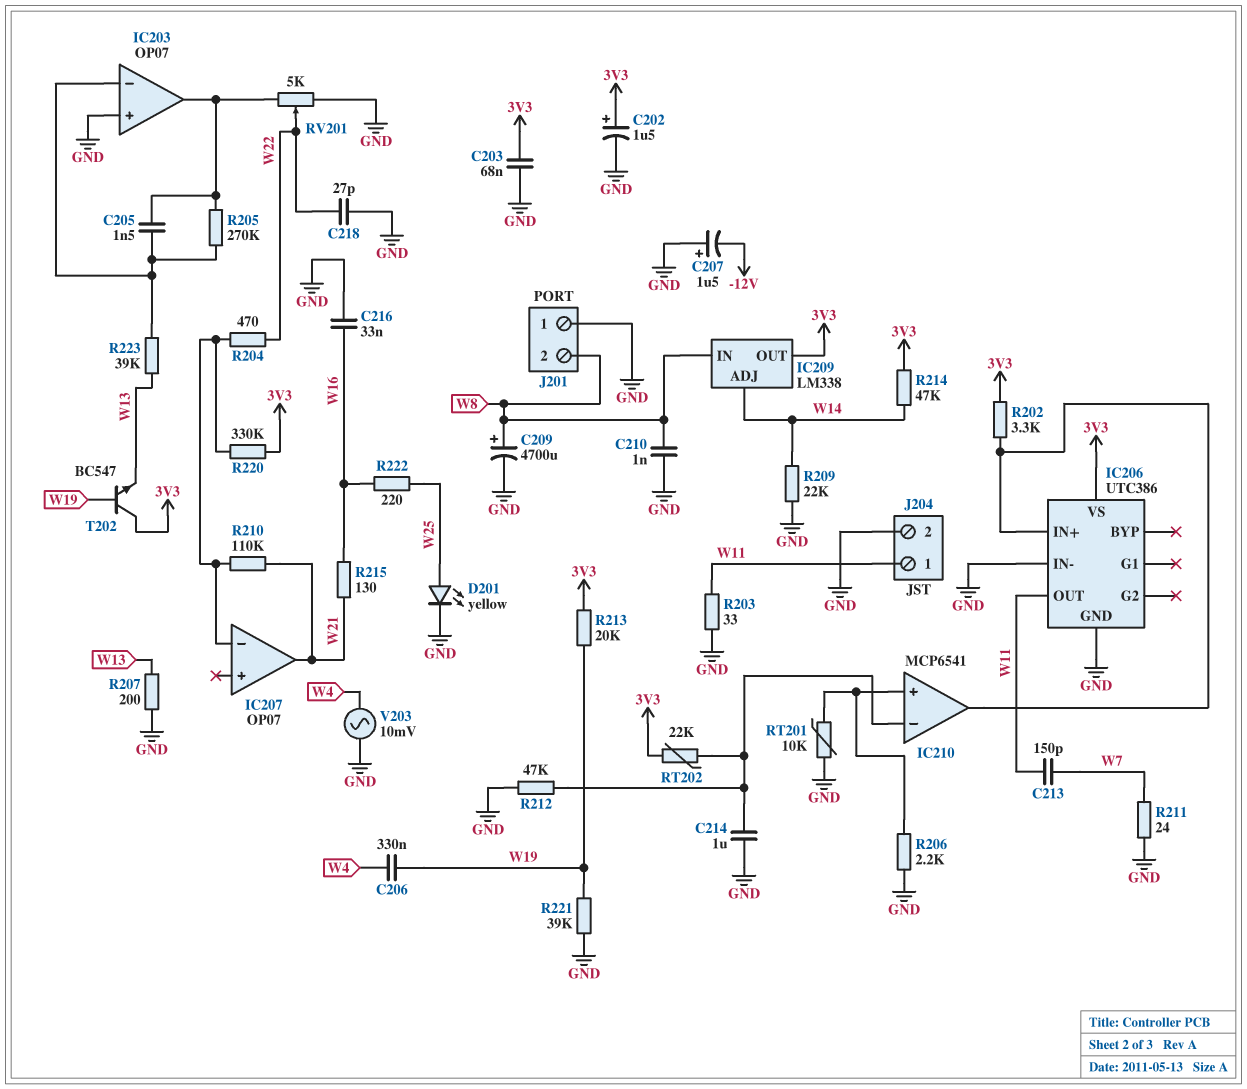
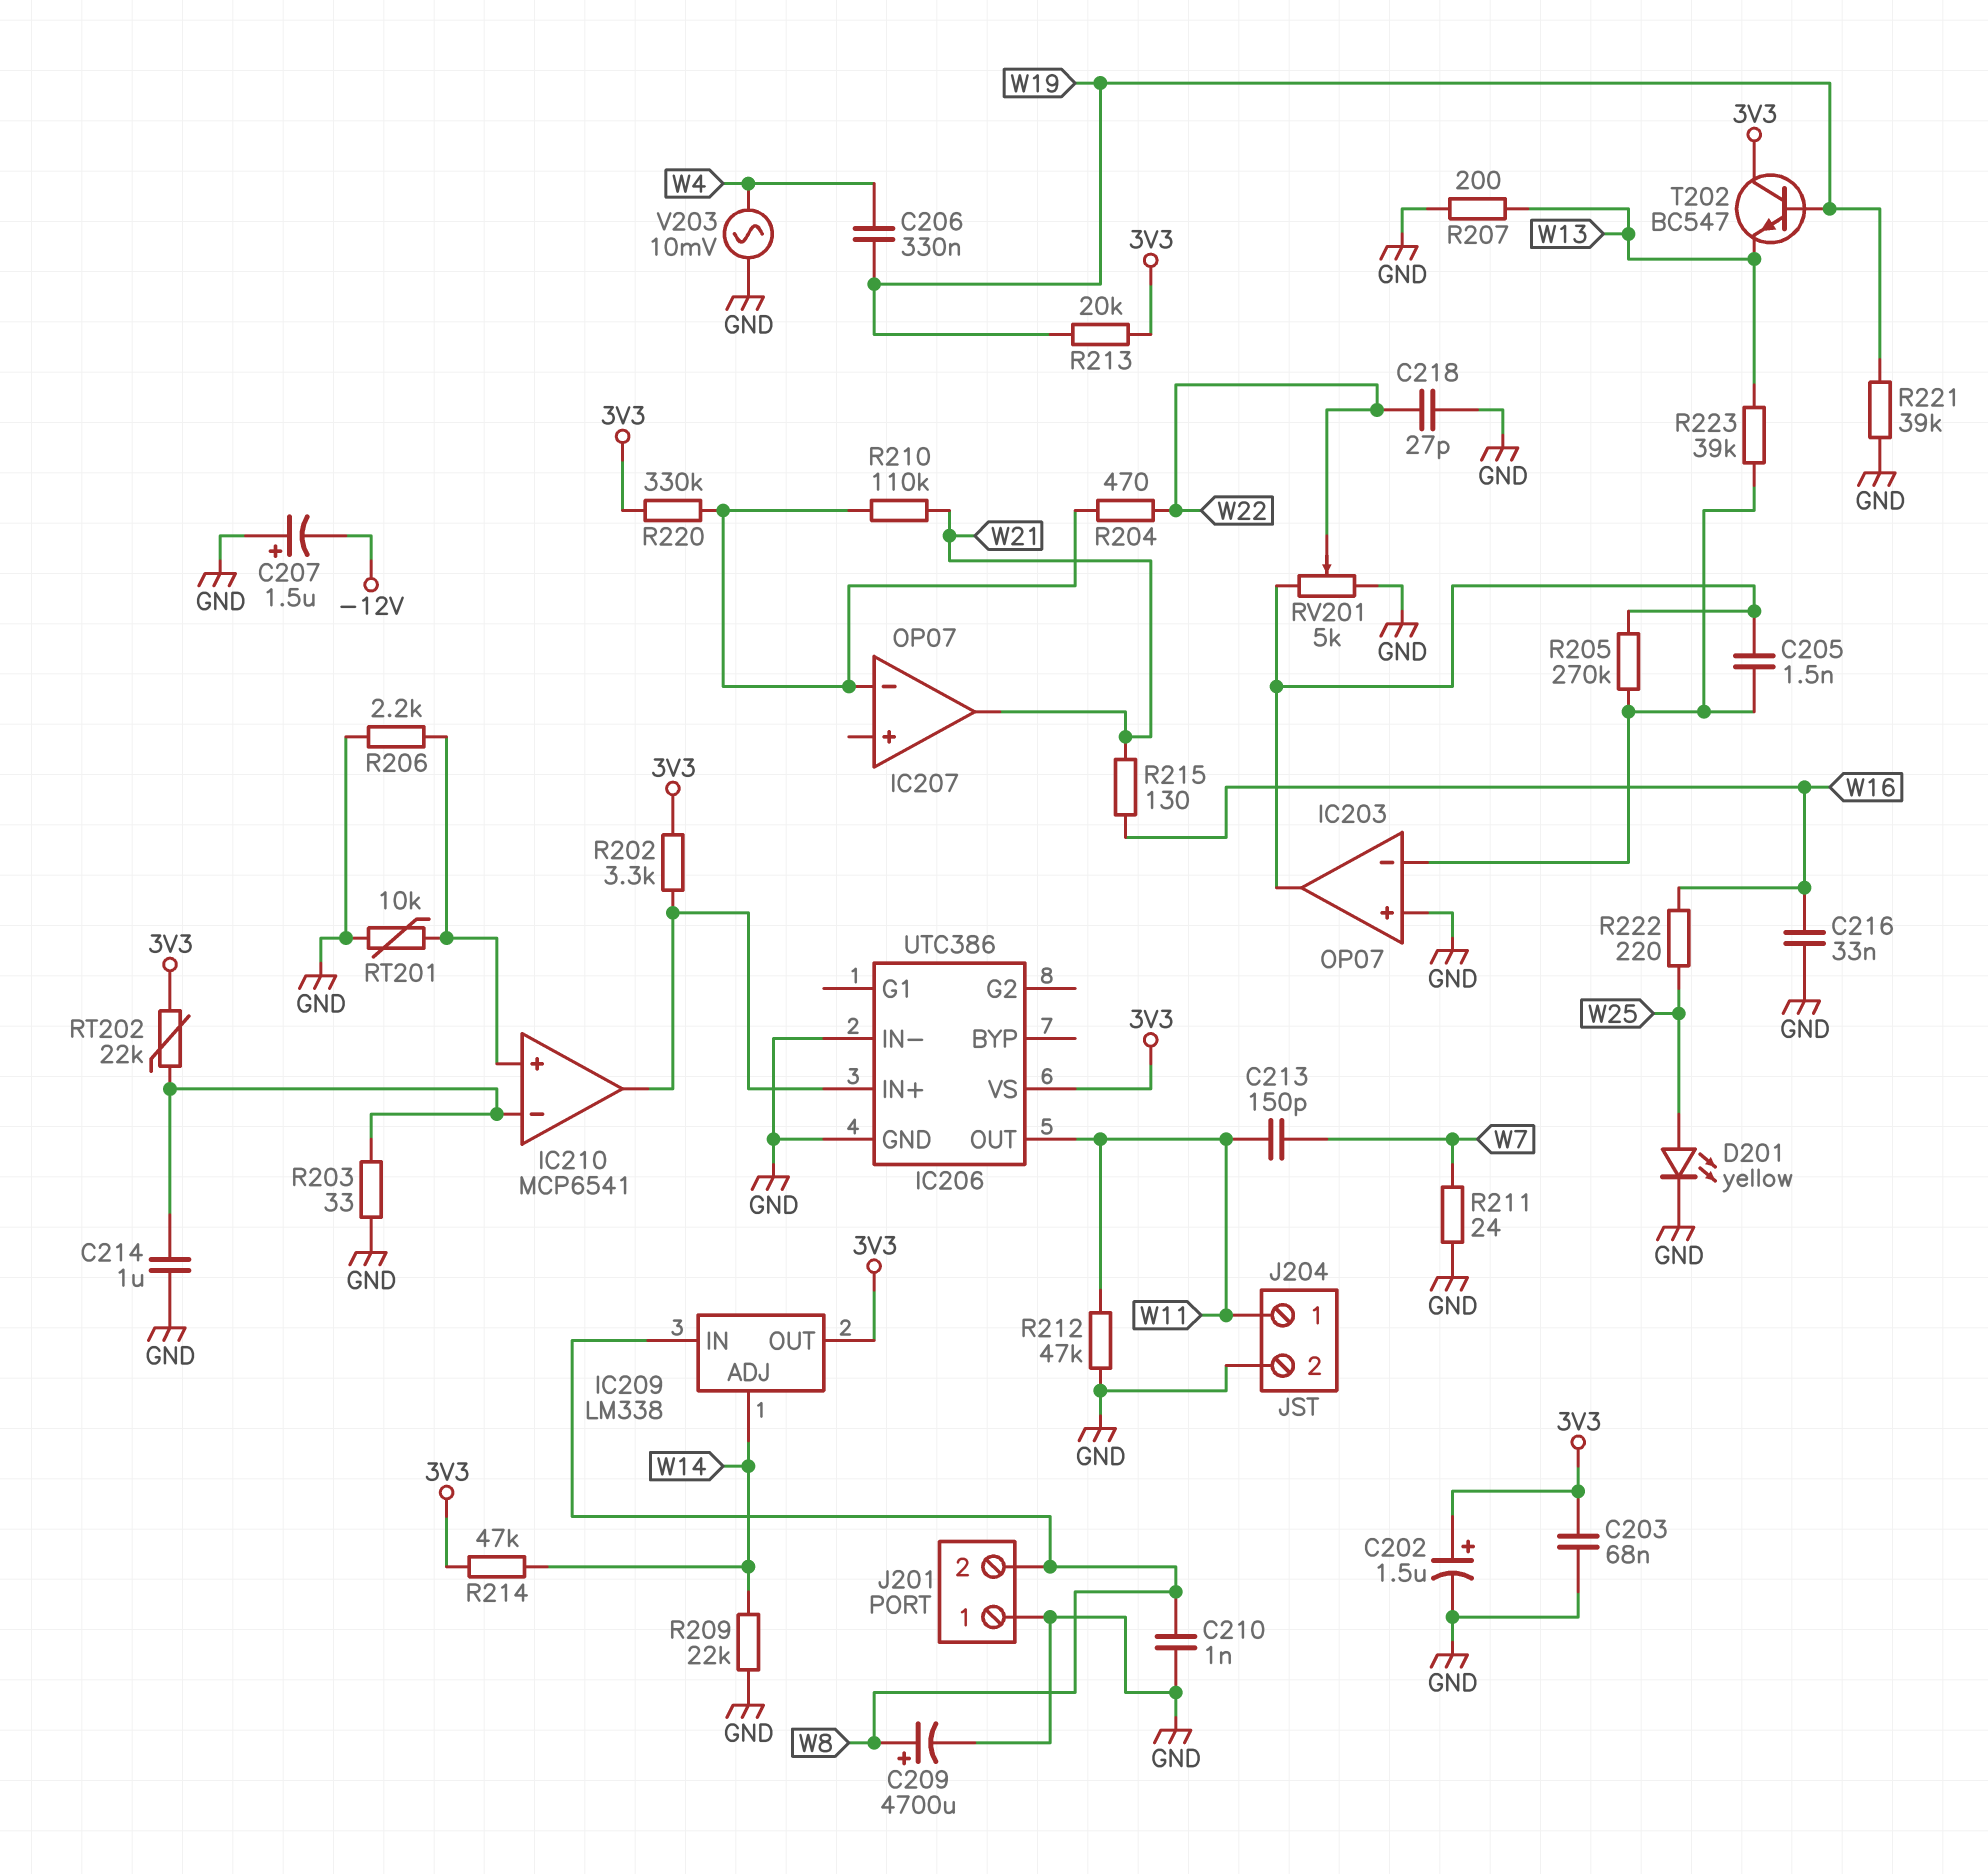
R203: 33 (GND, W11) -> 33 (GND, IC210/in-)
R212: 47k (GND, IC210/in-) -> 47k (GND, W11)

